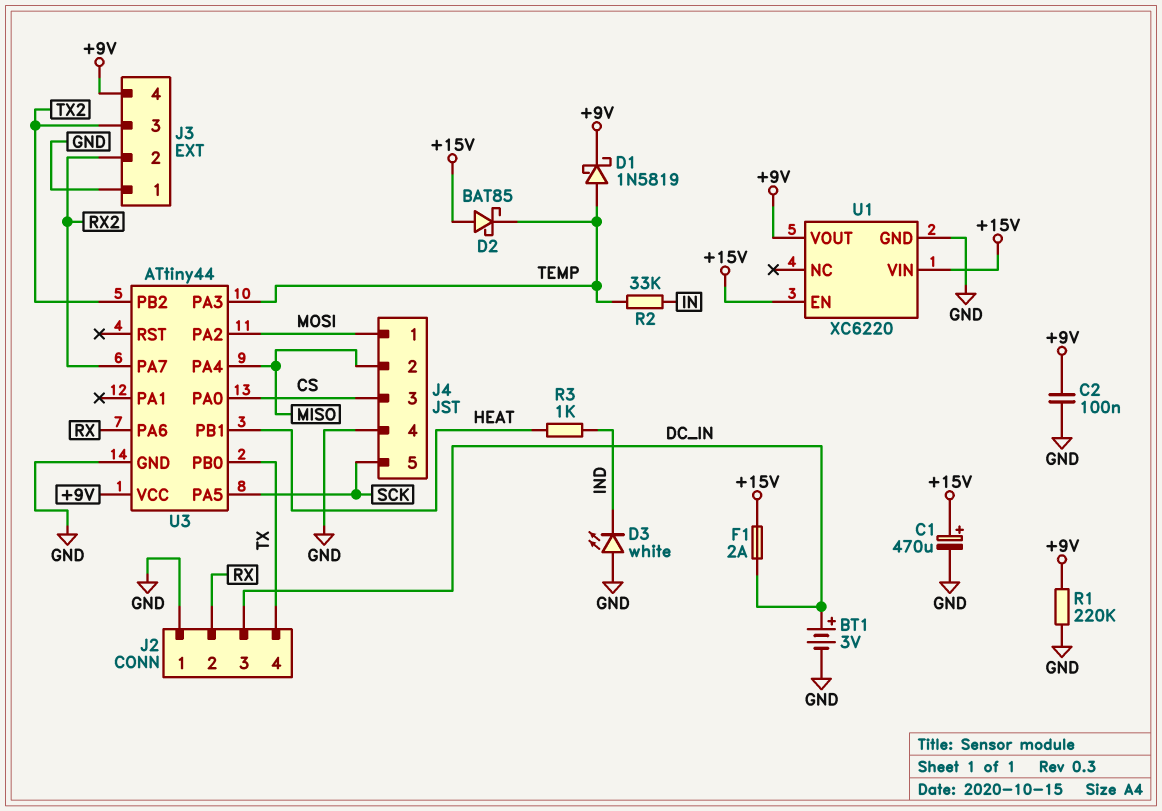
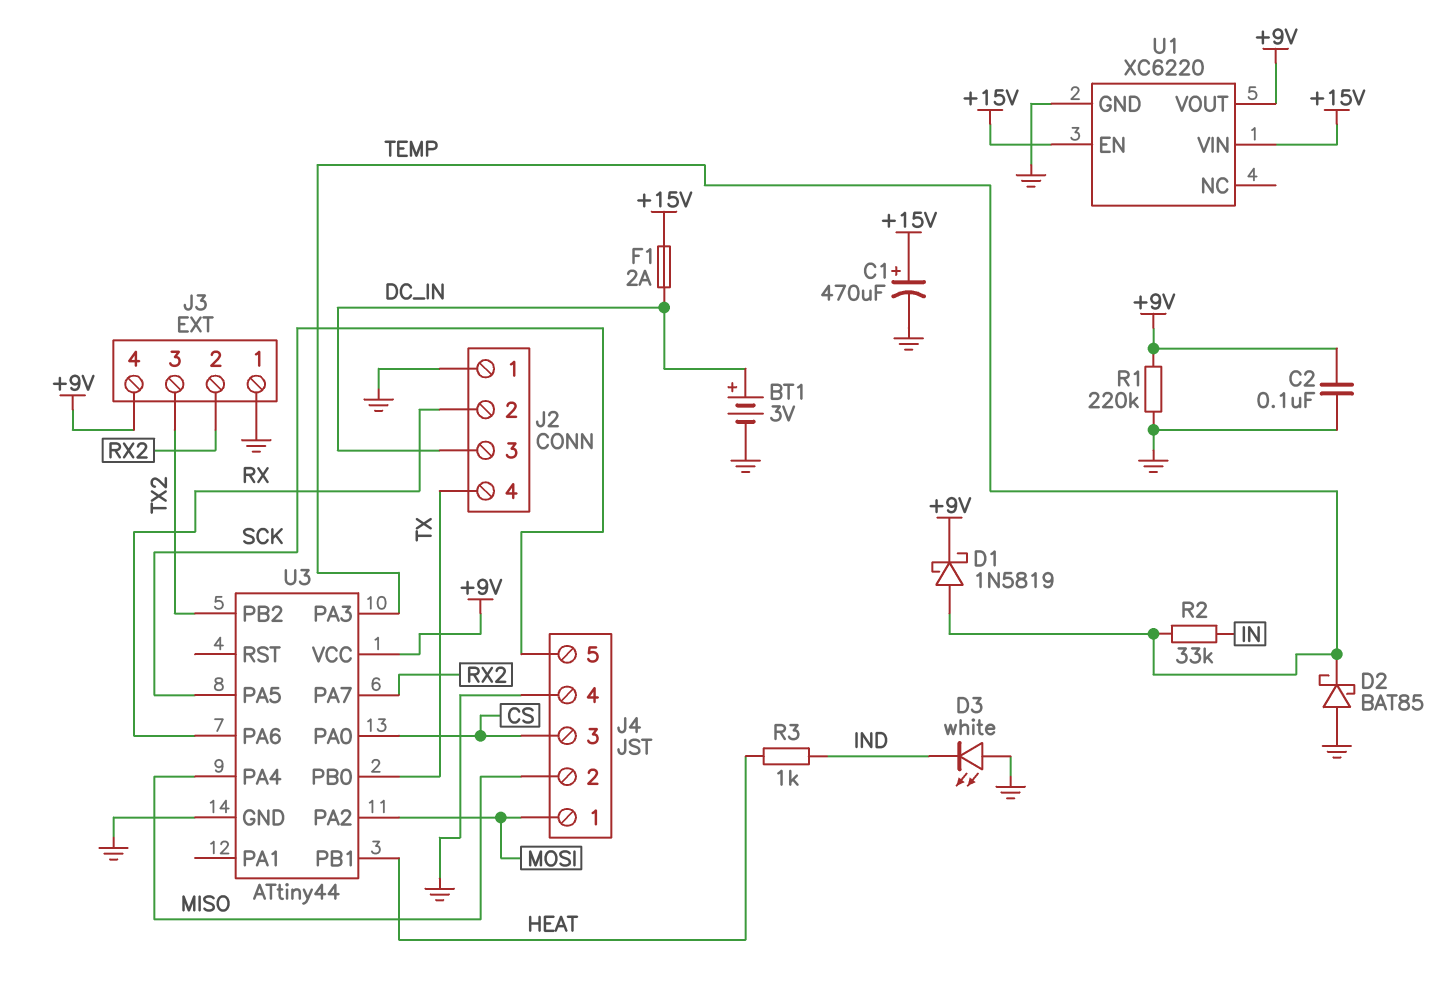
D2: schottky BAT85 (A +15V, K TEMP) -> schottky BAT85 (A GND, K TEMP)

